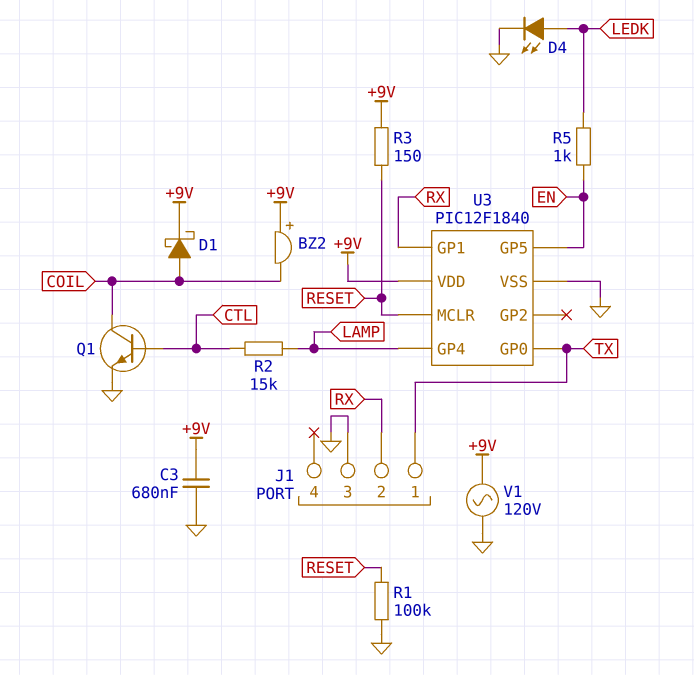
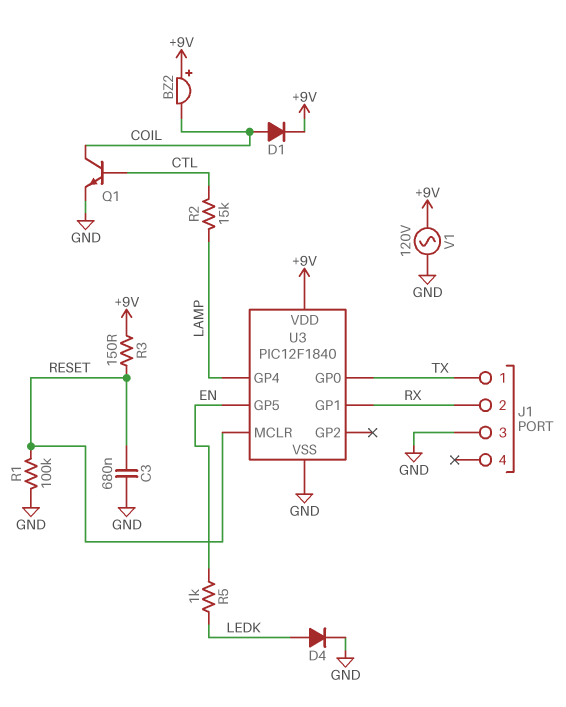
C3: 680nF (+9V, GND) -> 680nF (GND, RESET)
D1: schottky (A COIL, K +9V) -> diode (A COIL, K +9V)
D4: LED (A LEDK, K GND) -> diode (A LEDK, K GND)

